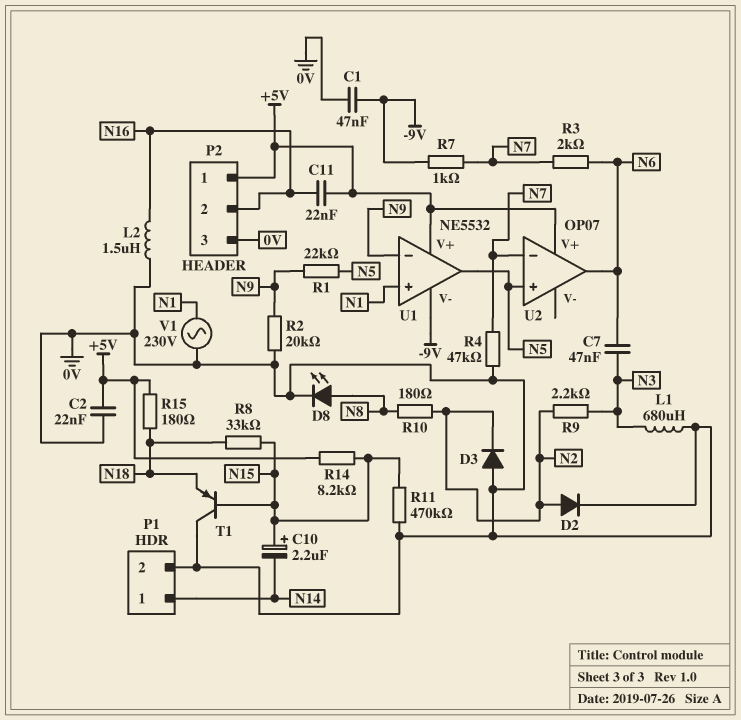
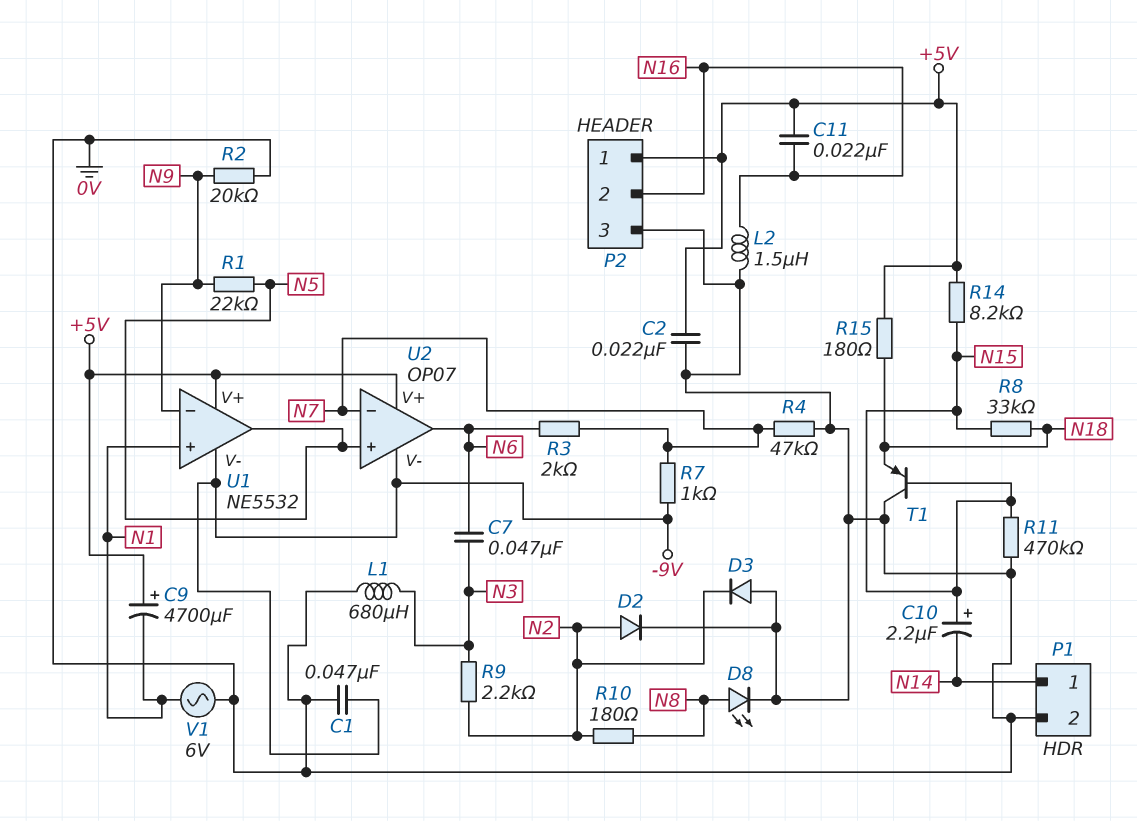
C9: none -> 4700uF (plus +5V, minus N1)
U2 pin V-: none -> -9V
V1: AC 230V (0V, N1) -> AC 6V (0V, N1)

